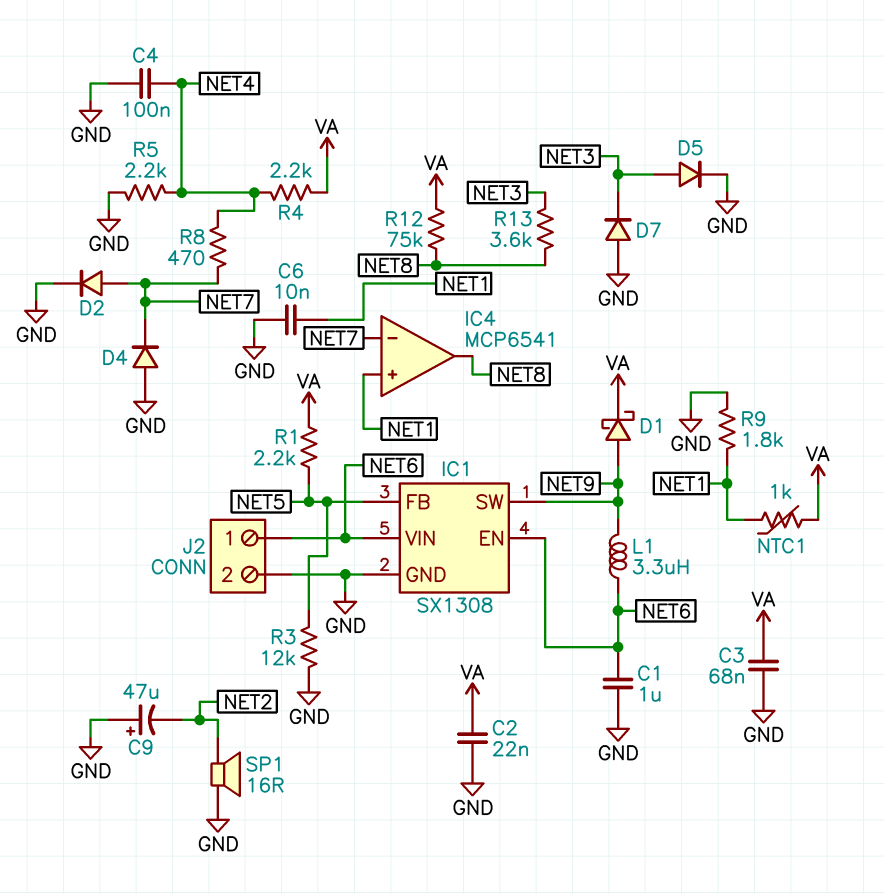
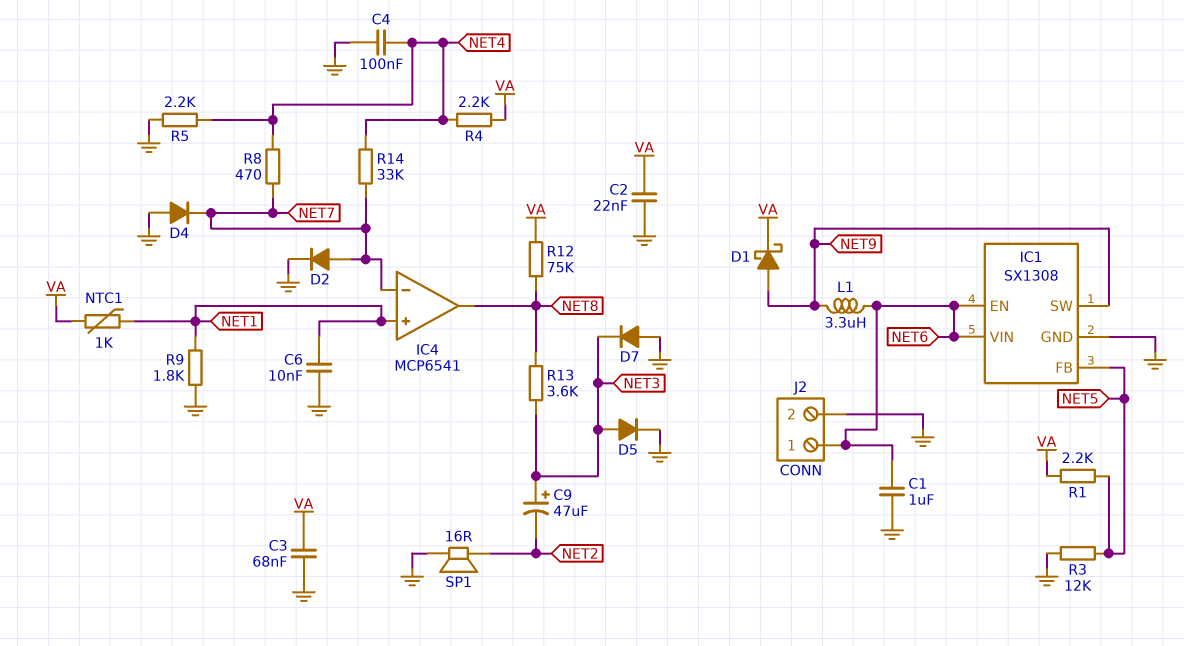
C9: 47uF (plus GND, minus NET2) -> 47uF (plus NET3, minus NET2)
R14: none -> 33k (NET4, NET7)

